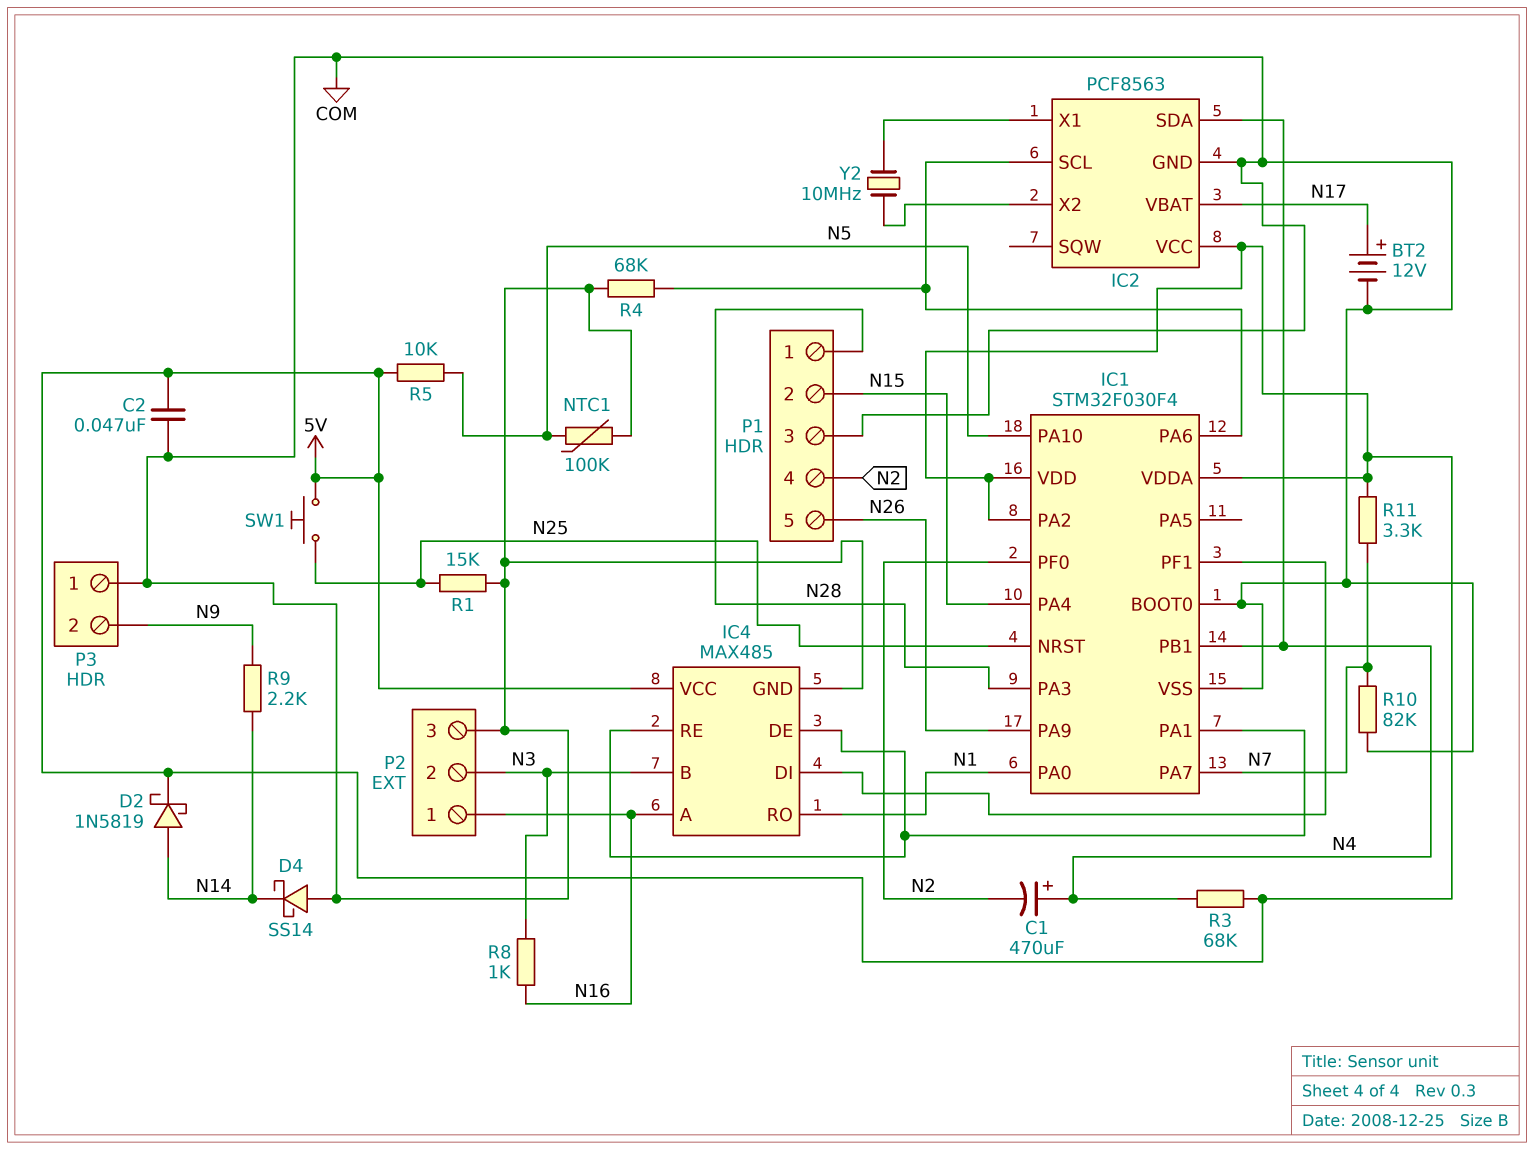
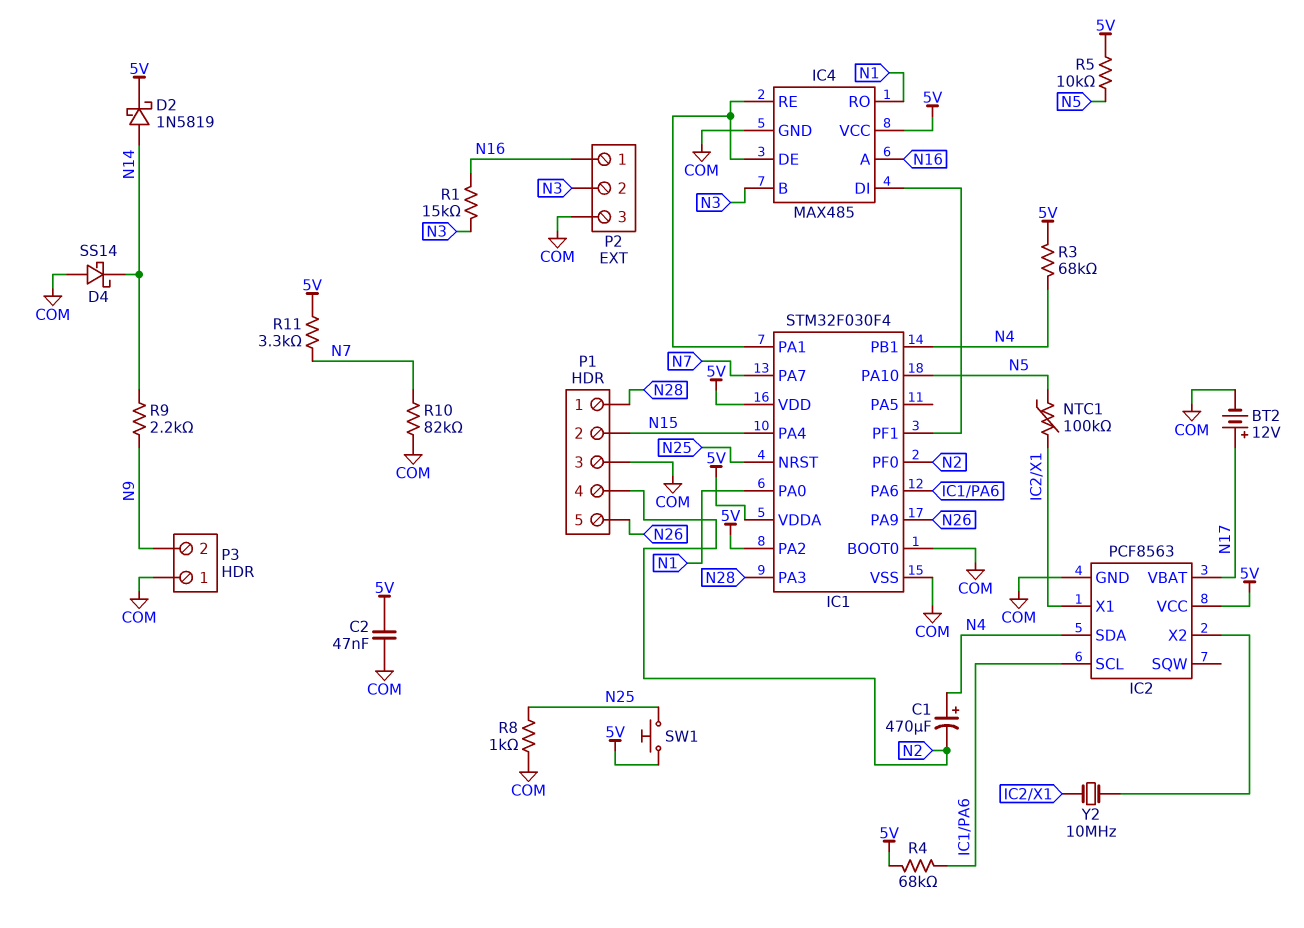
NTC1: 100k (COM, N5) -> 100k (IC2/X1, N5)
R1: 15k (COM, N25) -> 15k (N3, N16)
R4: 68k (COM, IC1/PA6) -> 68k (5V, IC1/PA6)
R8: 1k (N3, N16) -> 1k (COM, N25)

